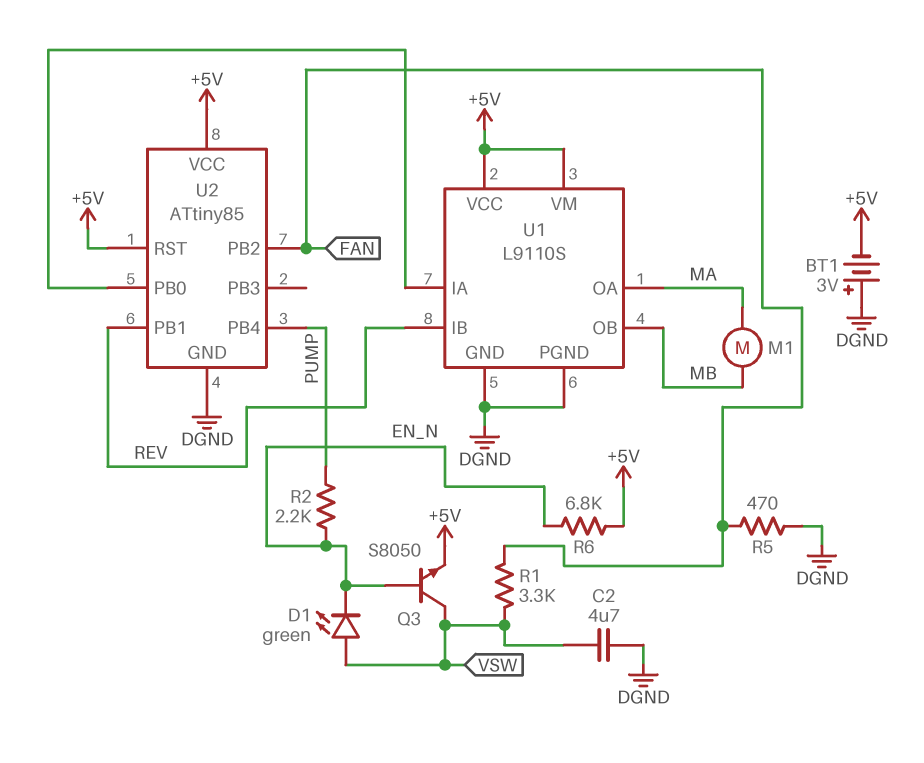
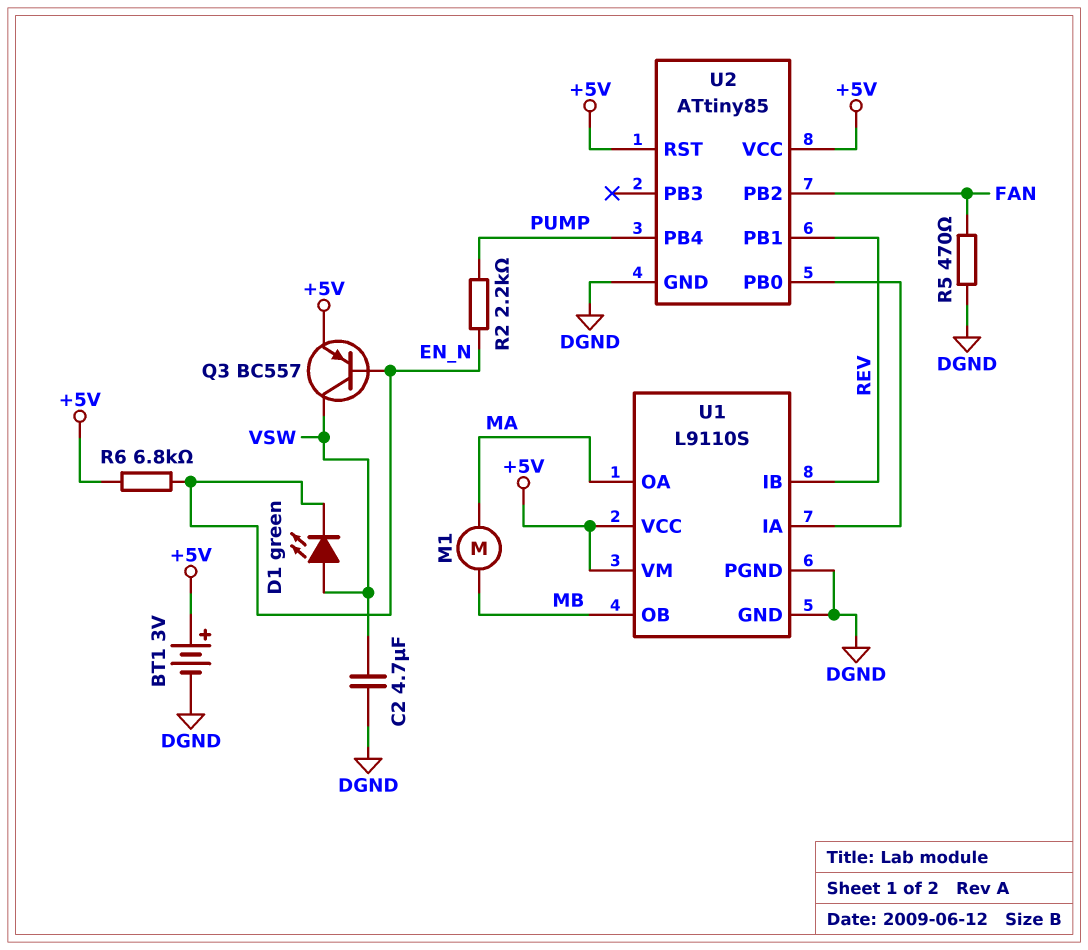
BT1: 3V (plus DGND, minus +5V) -> 3V (plus +5V, minus DGND)
Q3: NPN S8050 (B EN_N, C VSW, E +5V) -> PNP BC557 (B EN_N, C VSW, E +5V)
R1: 3.3k (FAN, VSW) -> none

